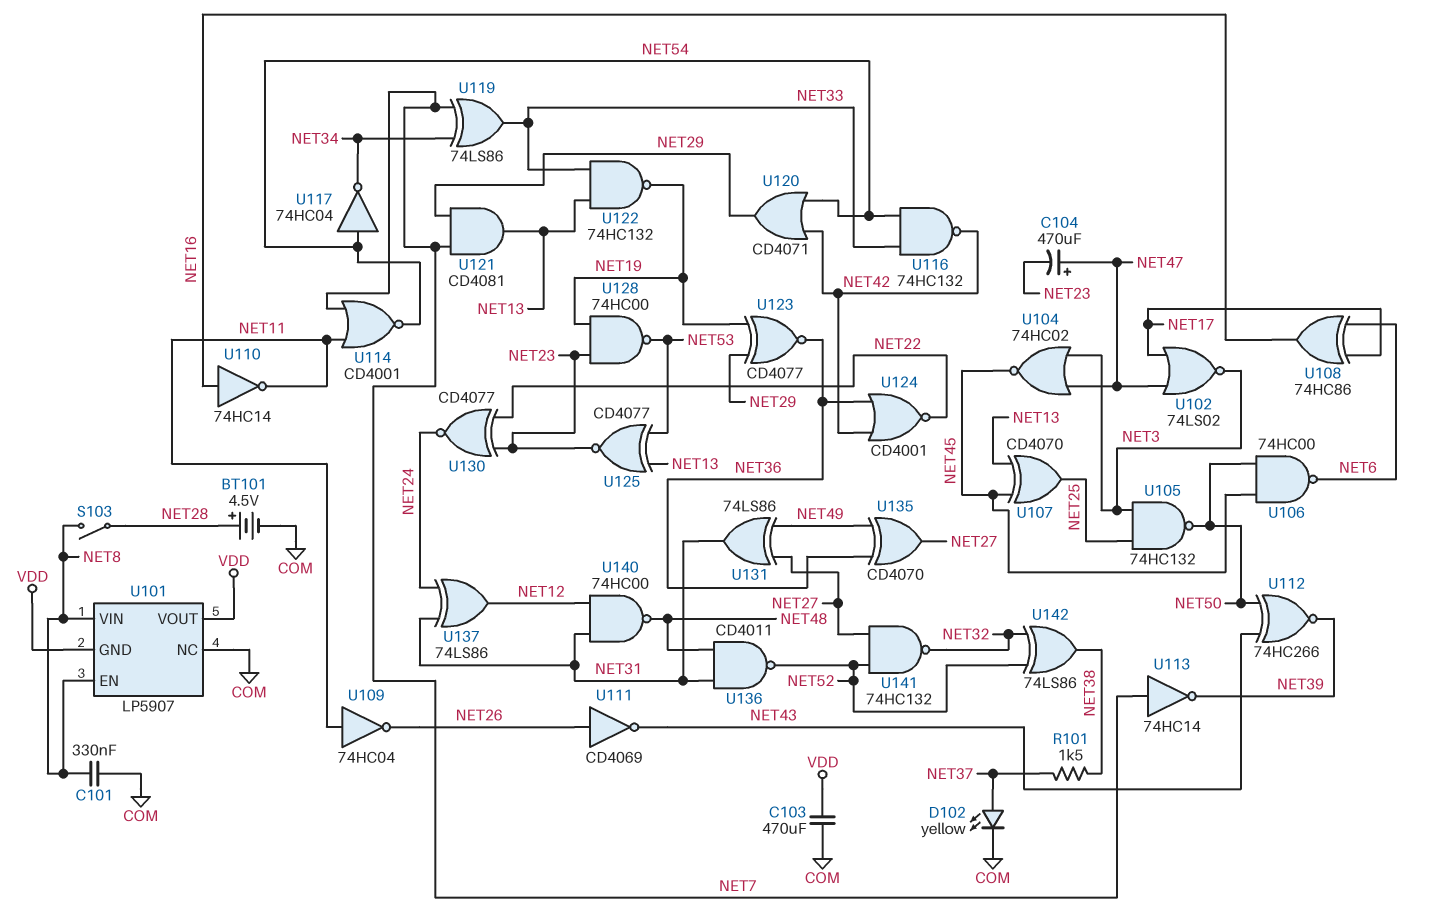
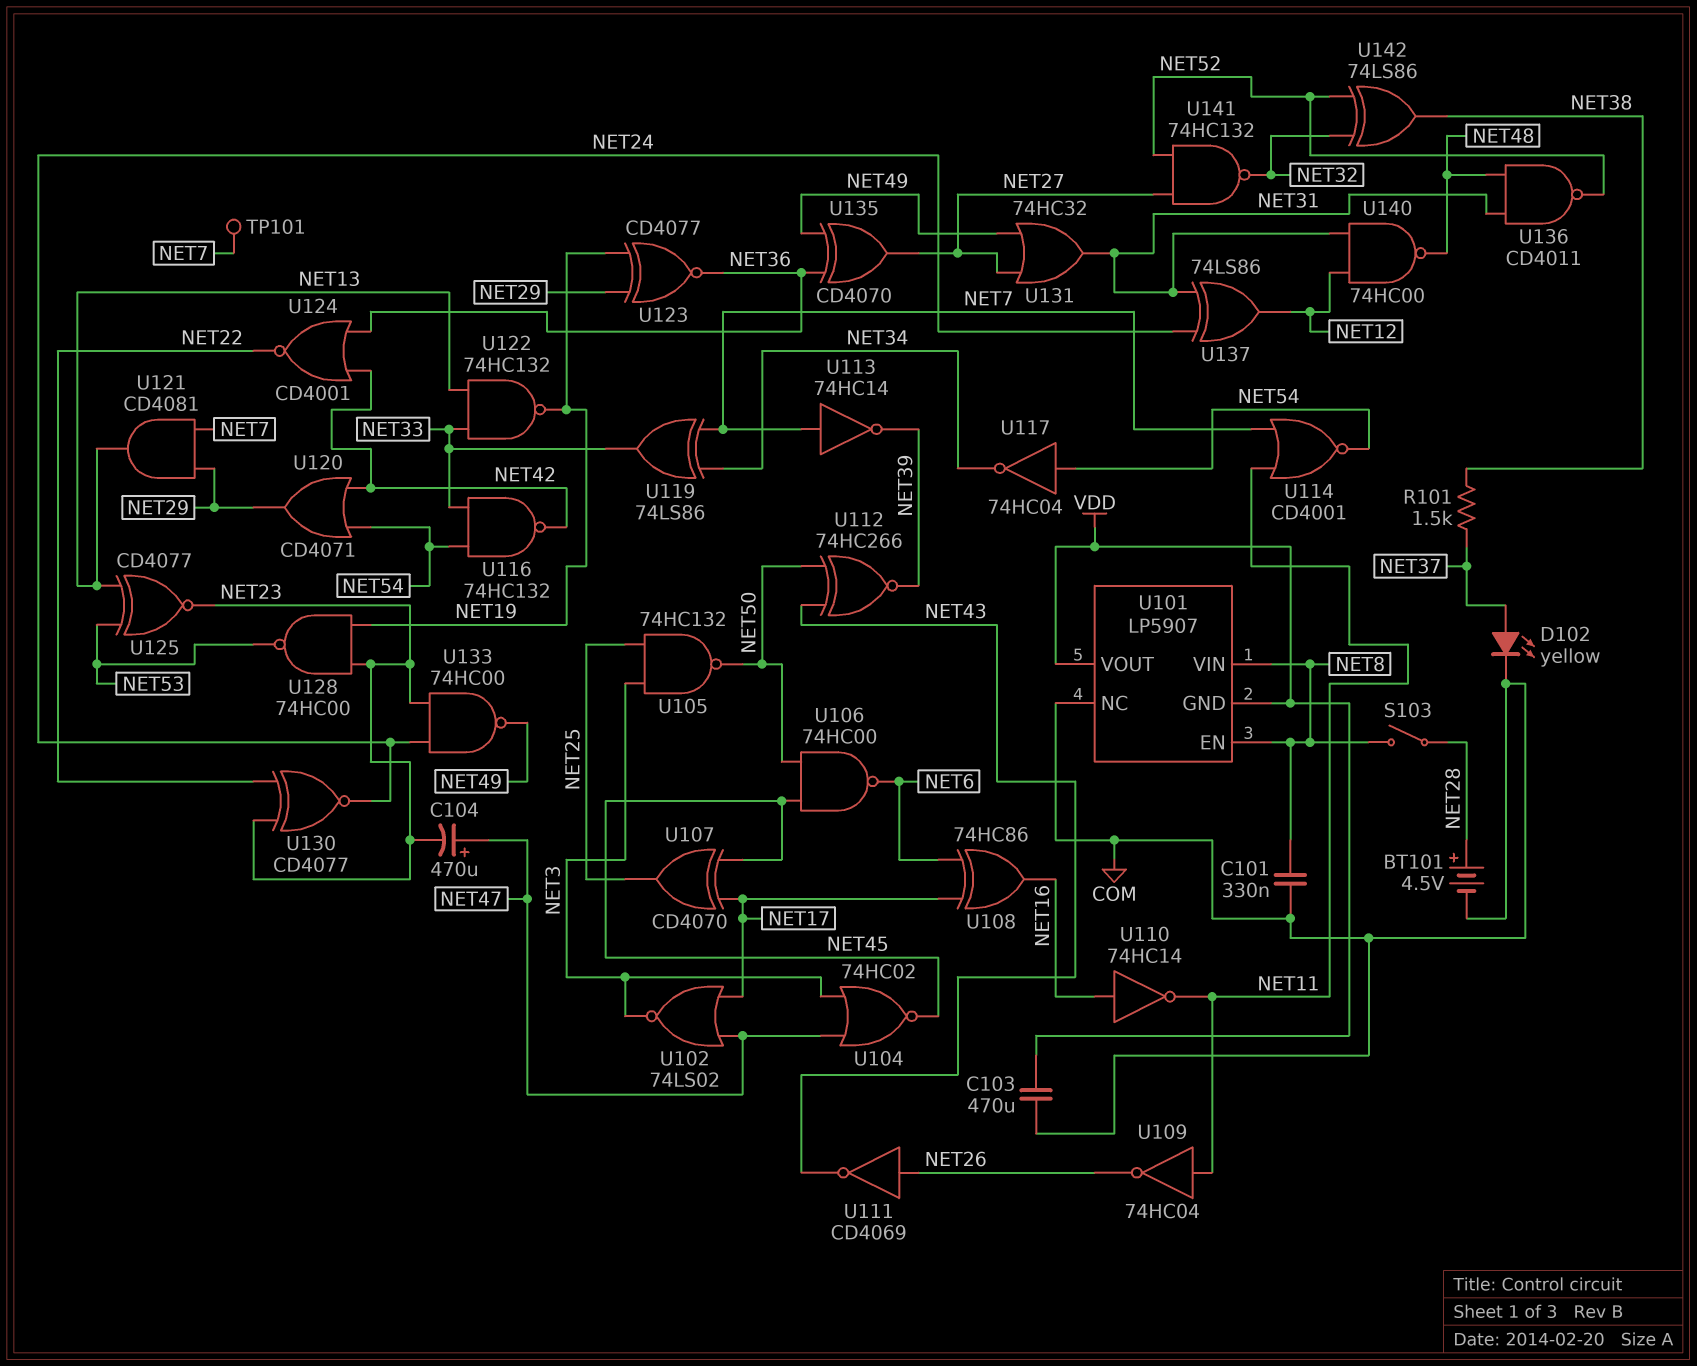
TP101: none -> test point (NET7)
U107: XOR CD4070 (in NET13, in NET45, out NET25) -> XOR CD4070 (in NET17, in NET45, out NET25)
U131: XOR 74LS86 (in NET27, in NET49, out NET31) -> OR 74HC32 (in NET27, in NET49, out NET31)
U133: none -> NAND 74HC00 (in NET23, in NET24, out NET49)

